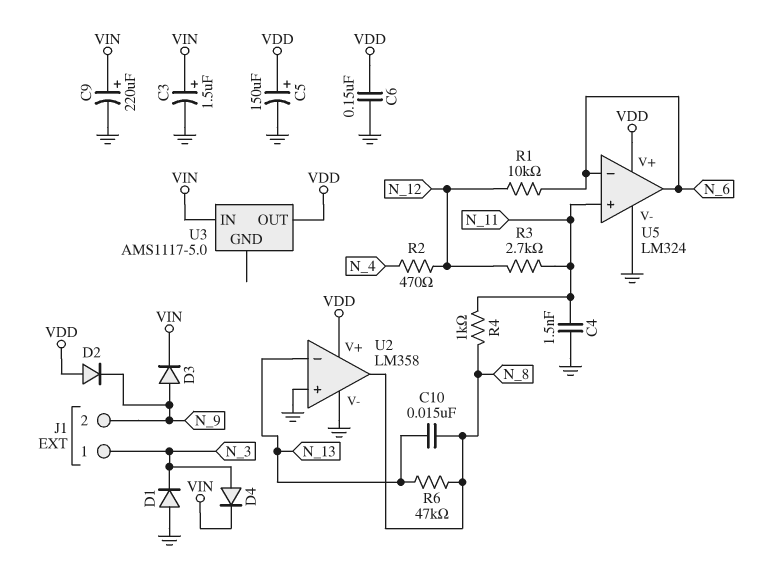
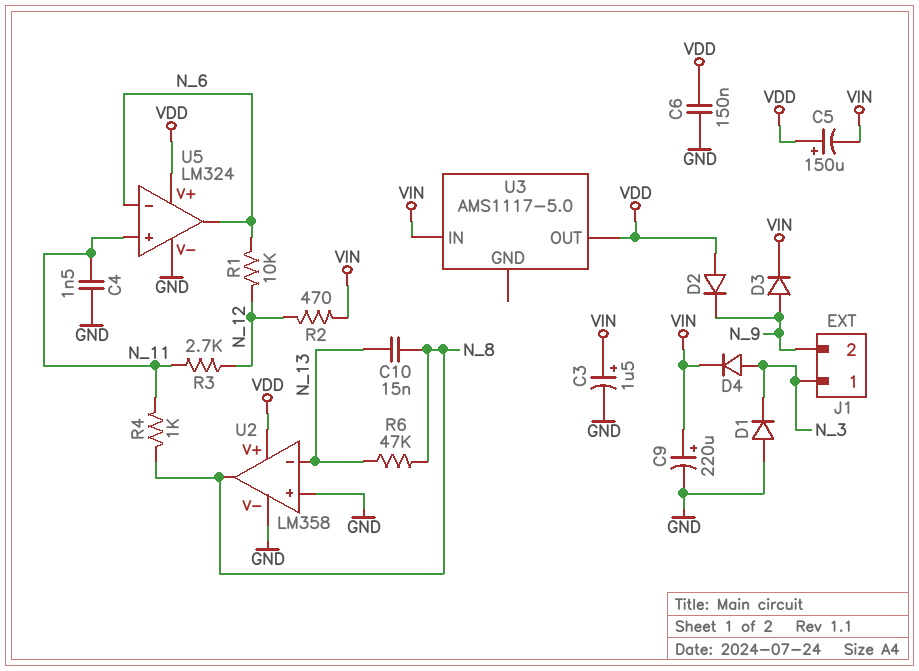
C5: 150uF (plus VDD, minus GND) -> 150uF (plus VDD, minus VIN)
R2: 470 (N_4, N_12) -> 470 (N_12, VIN)

